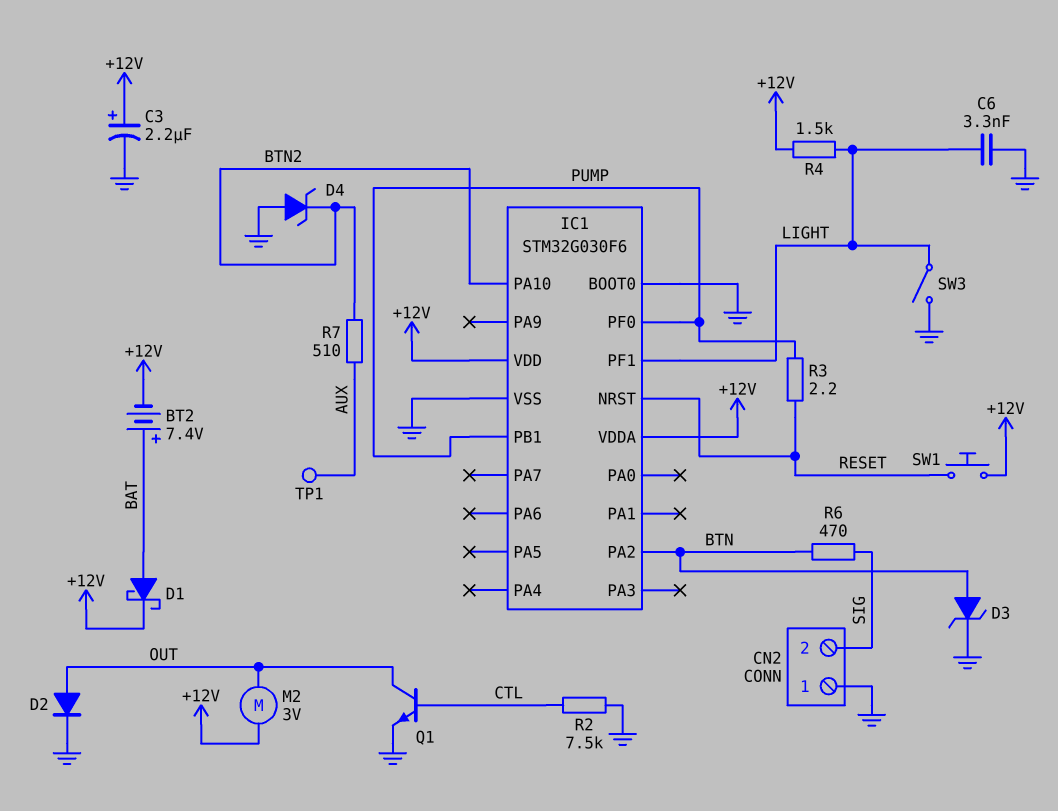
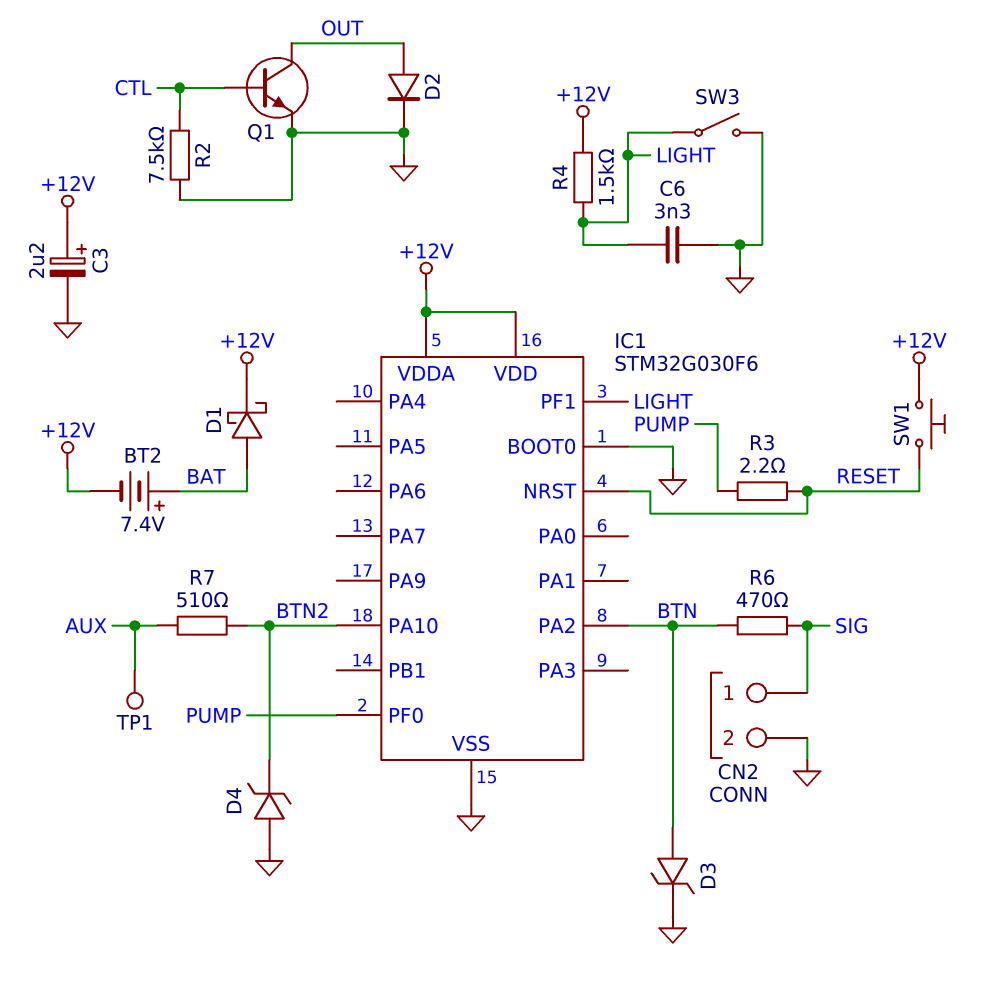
CN2 pin 1: GND -> SIG
CN2 pin 2: SIG -> GND
IC1 pin PB1: PUMP -> none
M2: motor 3V (+12V, OUT) -> none

